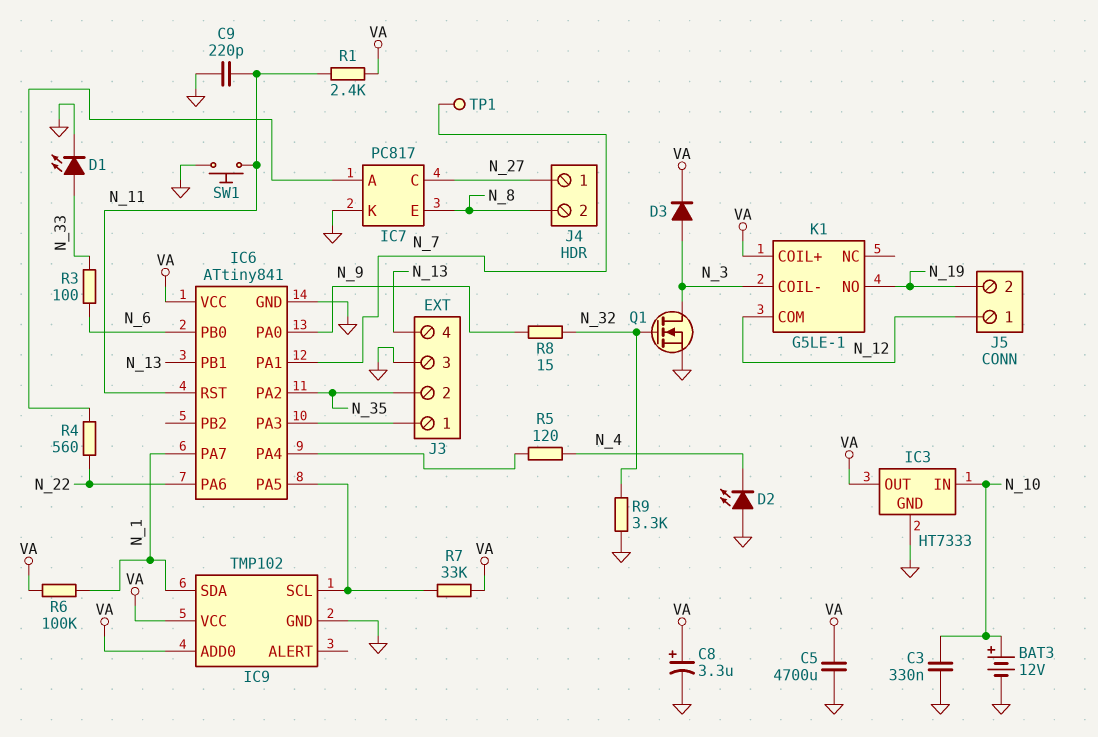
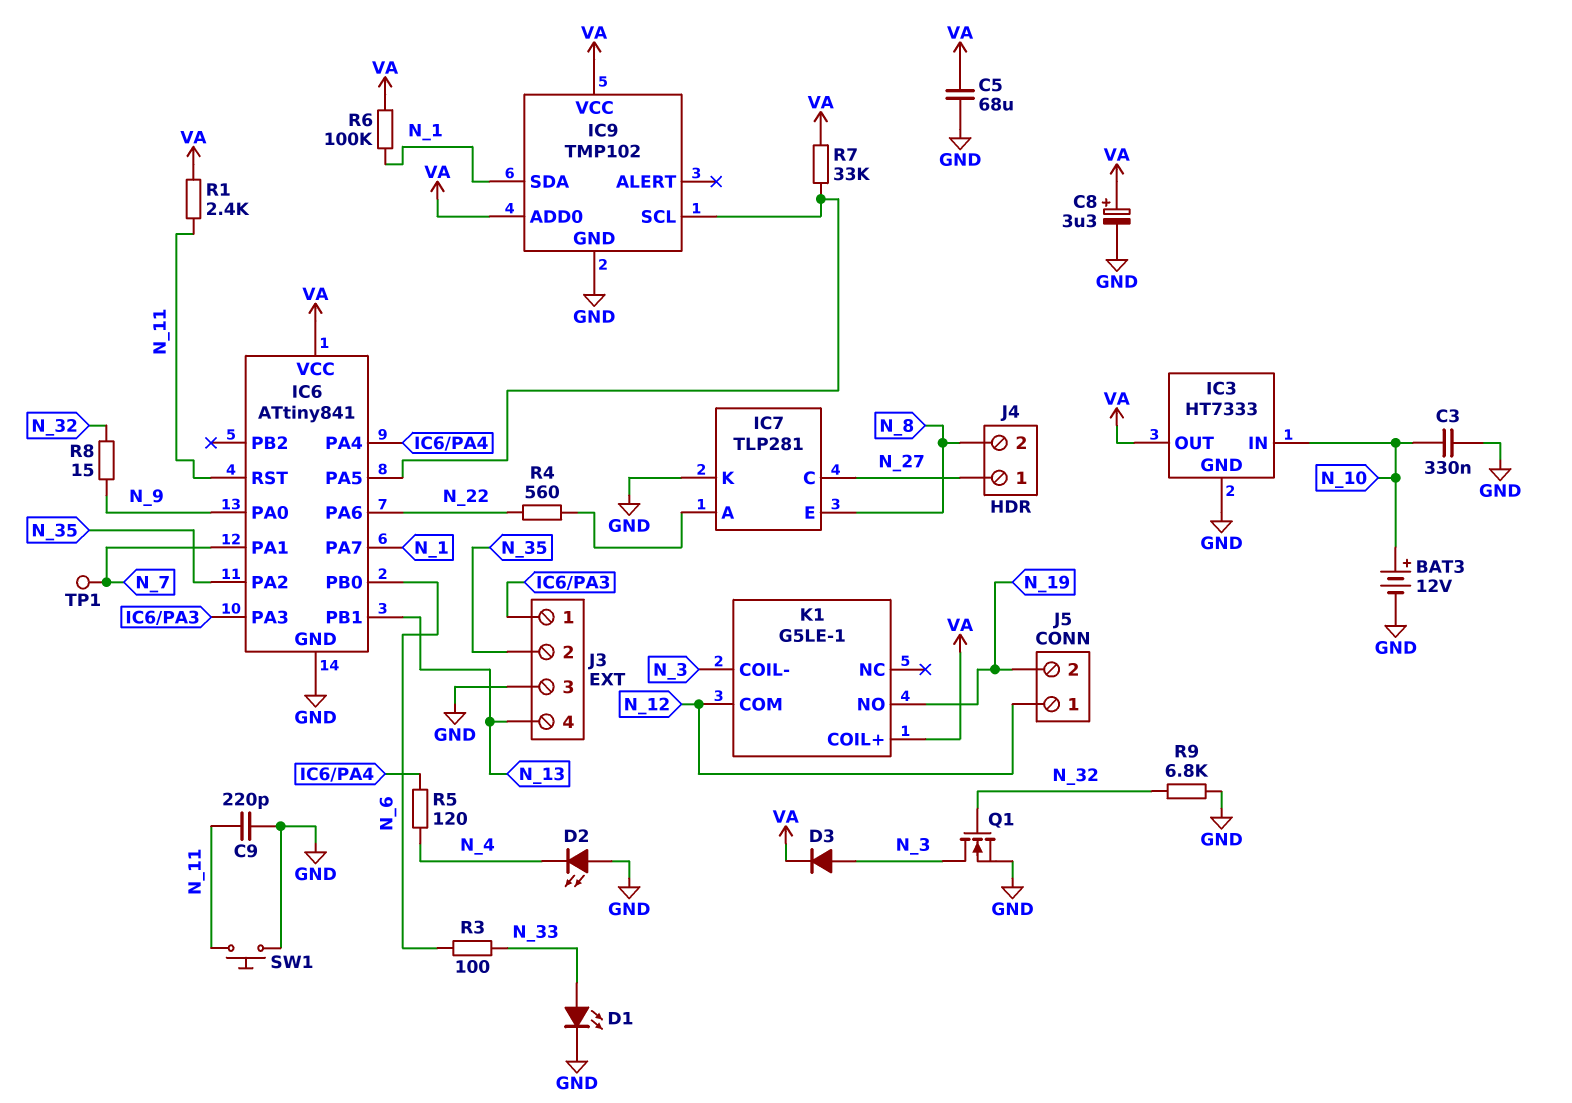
C5: 4700uF (GND, VA) -> 68uF (GND, VA)
IC7: PC817 -> TLP281
R9: 3.3k (GND, N_32) -> 6.8k (GND, N_32)

